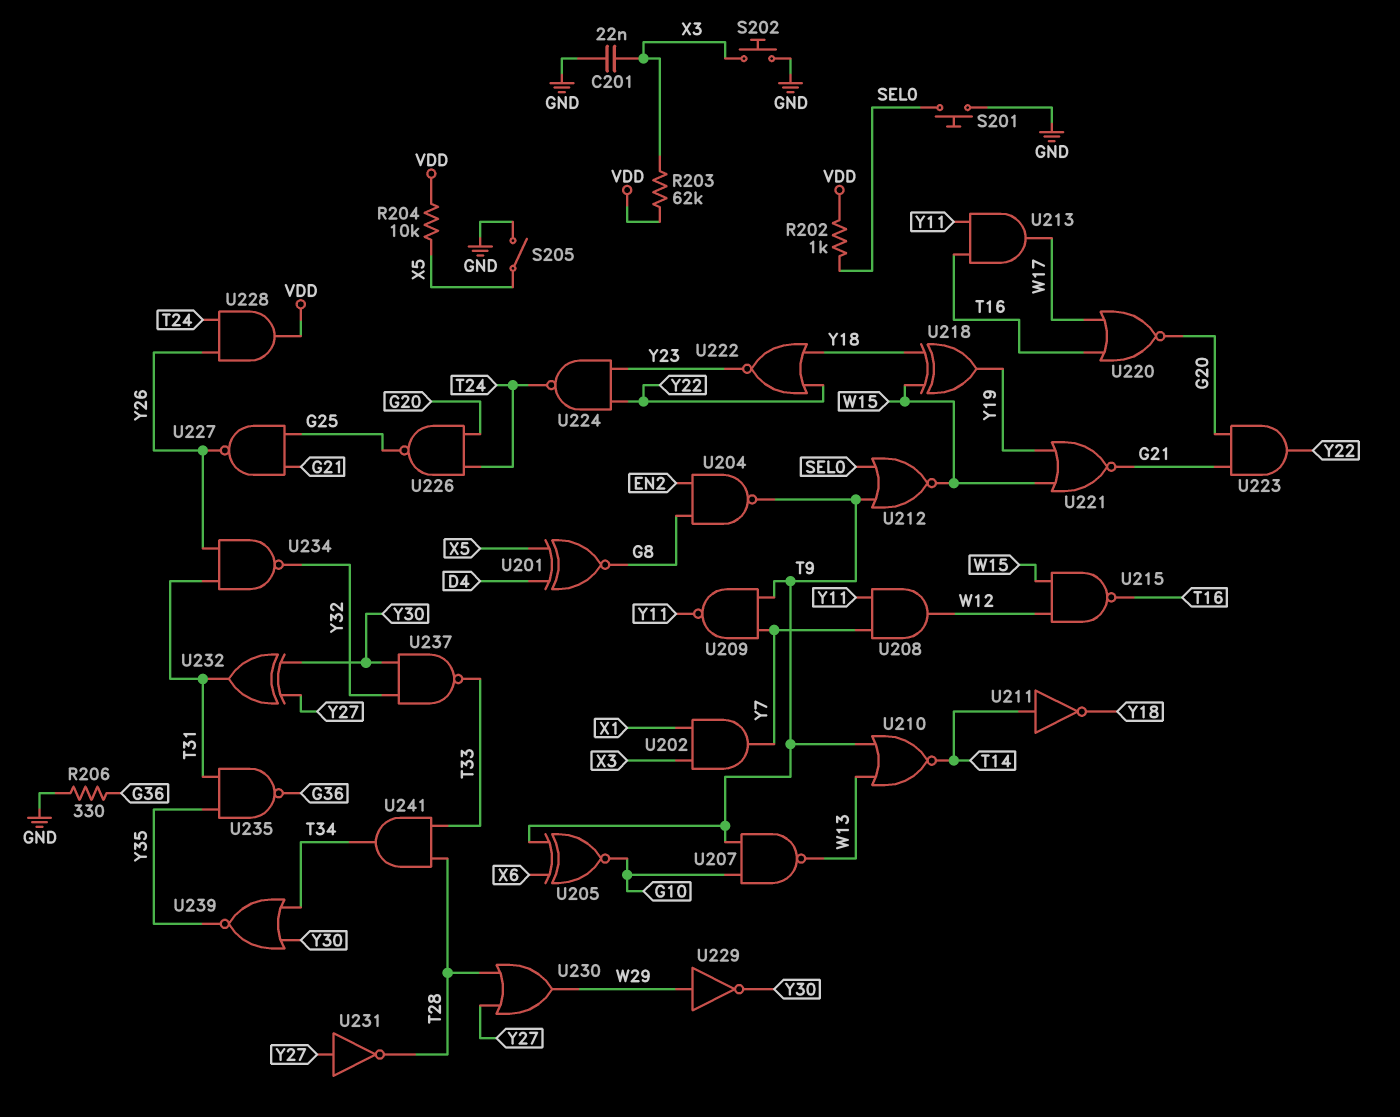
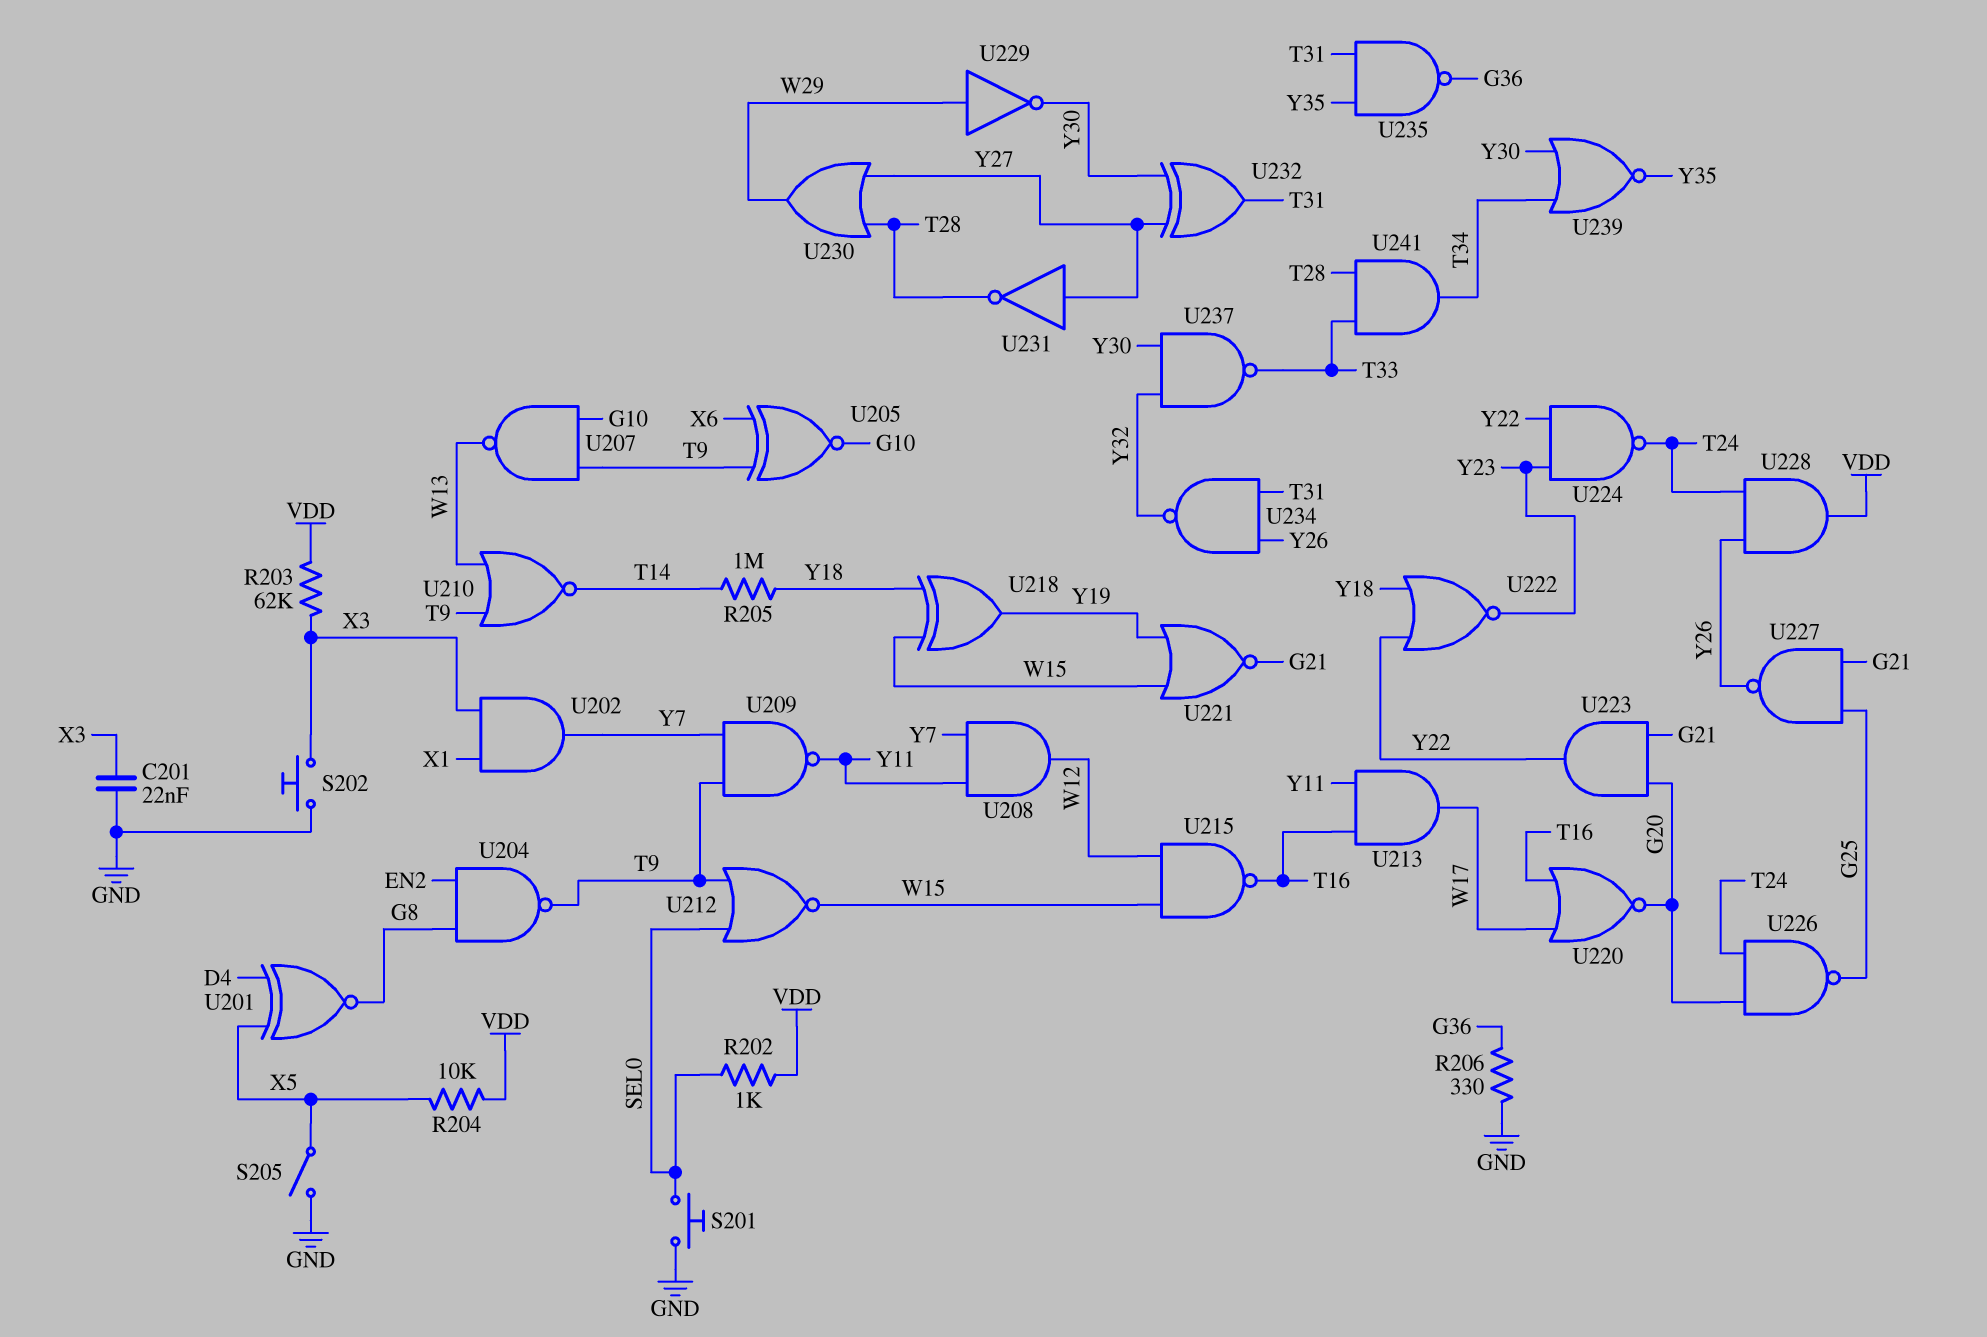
R205: none -> 1M (T14, Y18)
U211: NOT (in T14, out Y18) -> none

